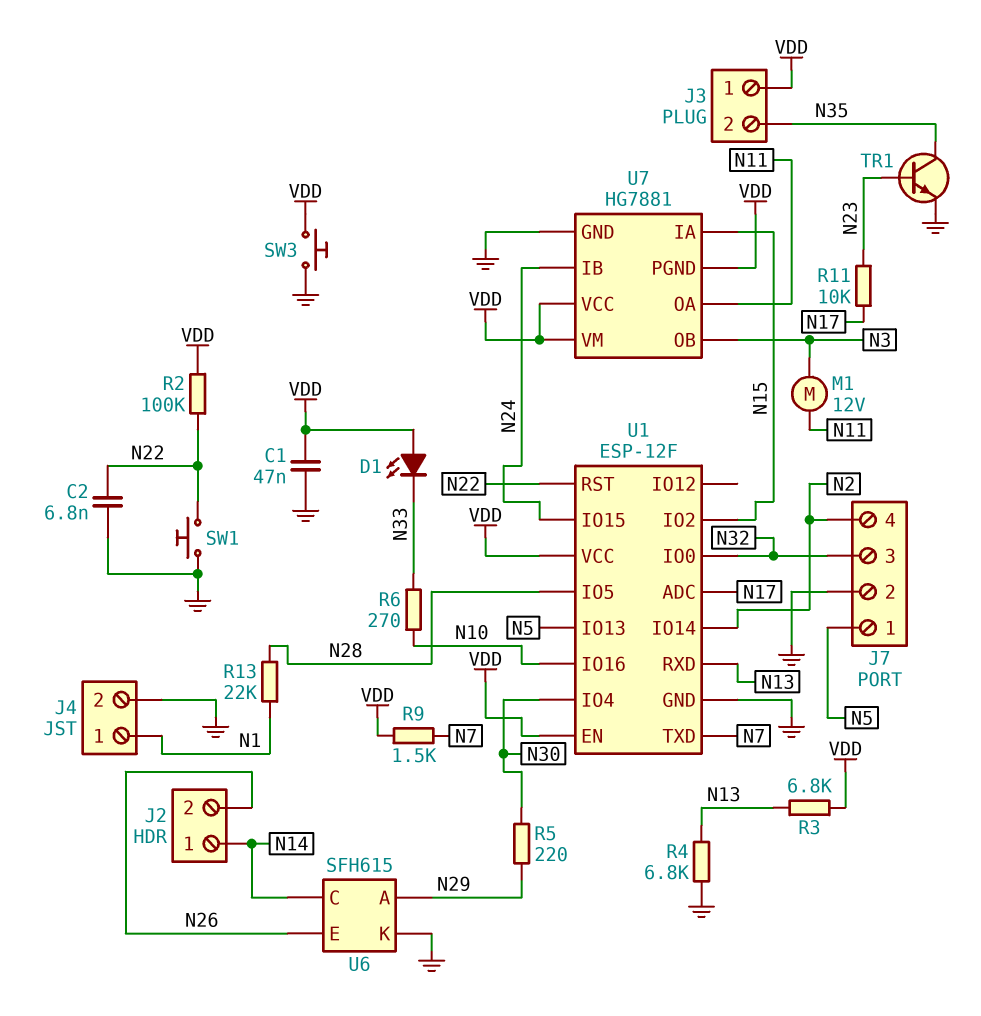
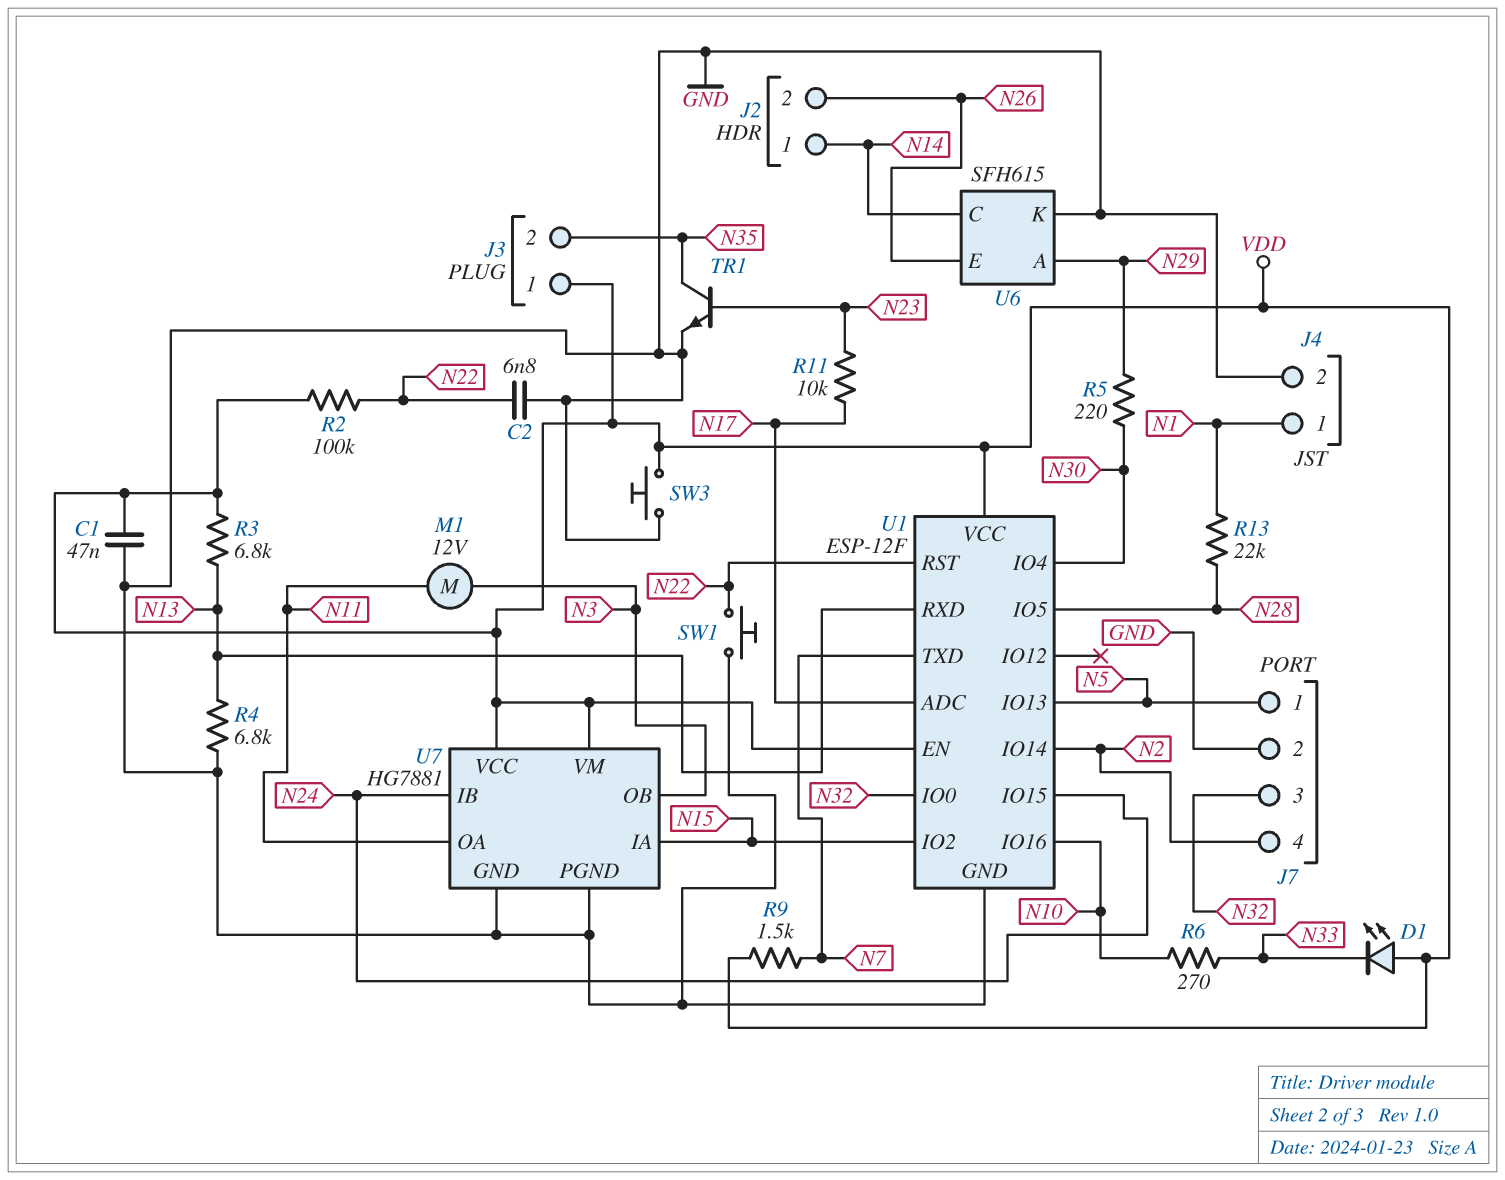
U7 pin PGND: VDD -> GND

